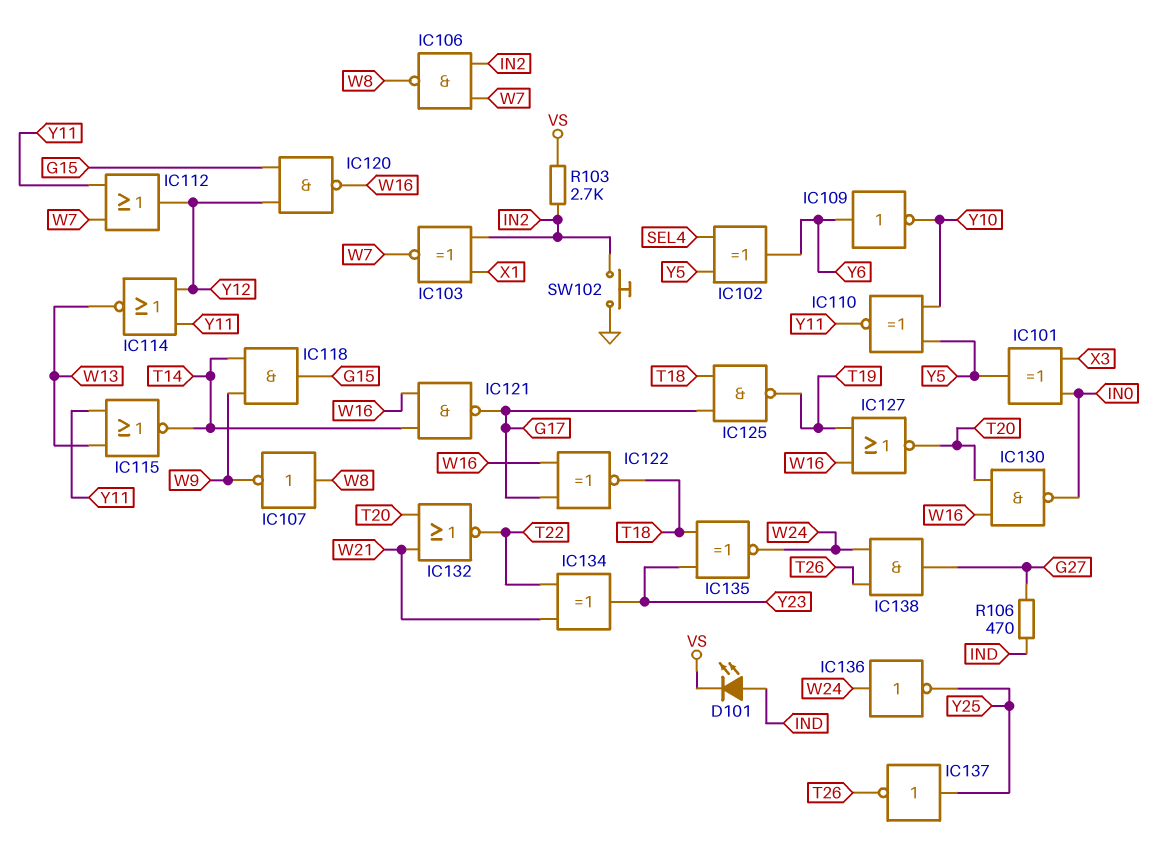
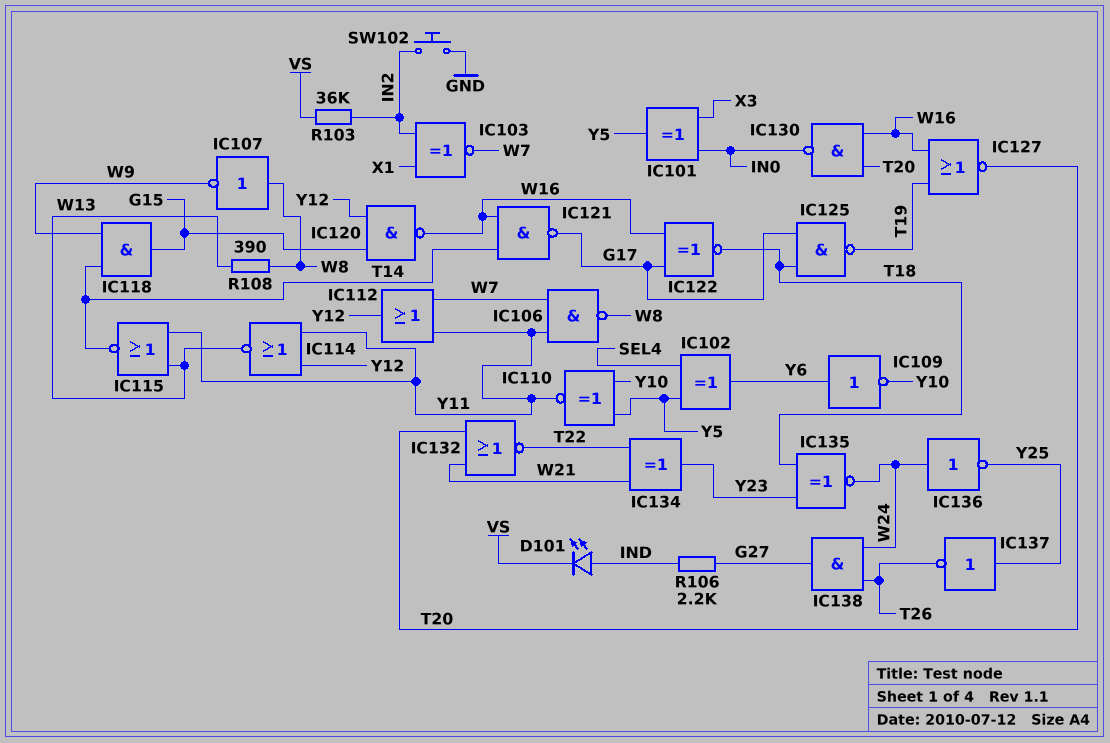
IC106: NAND (in IN2, in W7, out W8) -> NAND (in W7, in Y11, out W8)
R103: 2.7k (IN2, VS) -> 36k (IN2, VS)
R106: 470 (G27, IND) -> 2.2k (G27, IND)
R108: none -> 390 (W8, W13)

